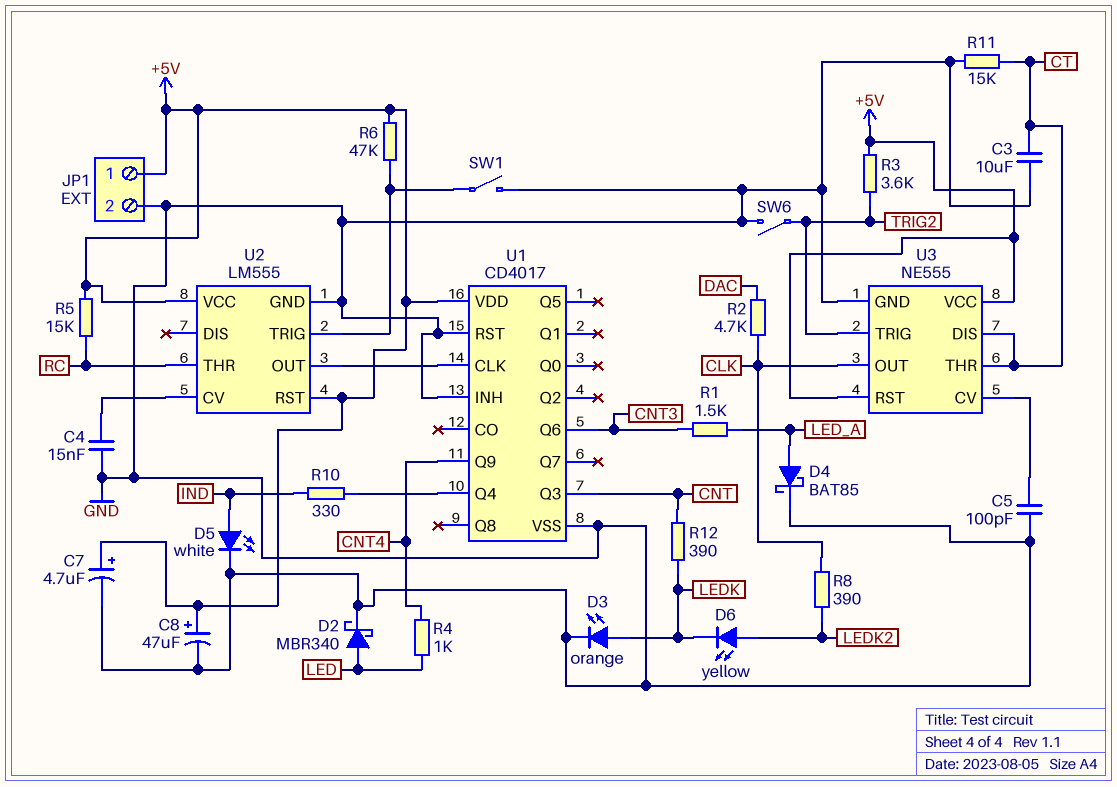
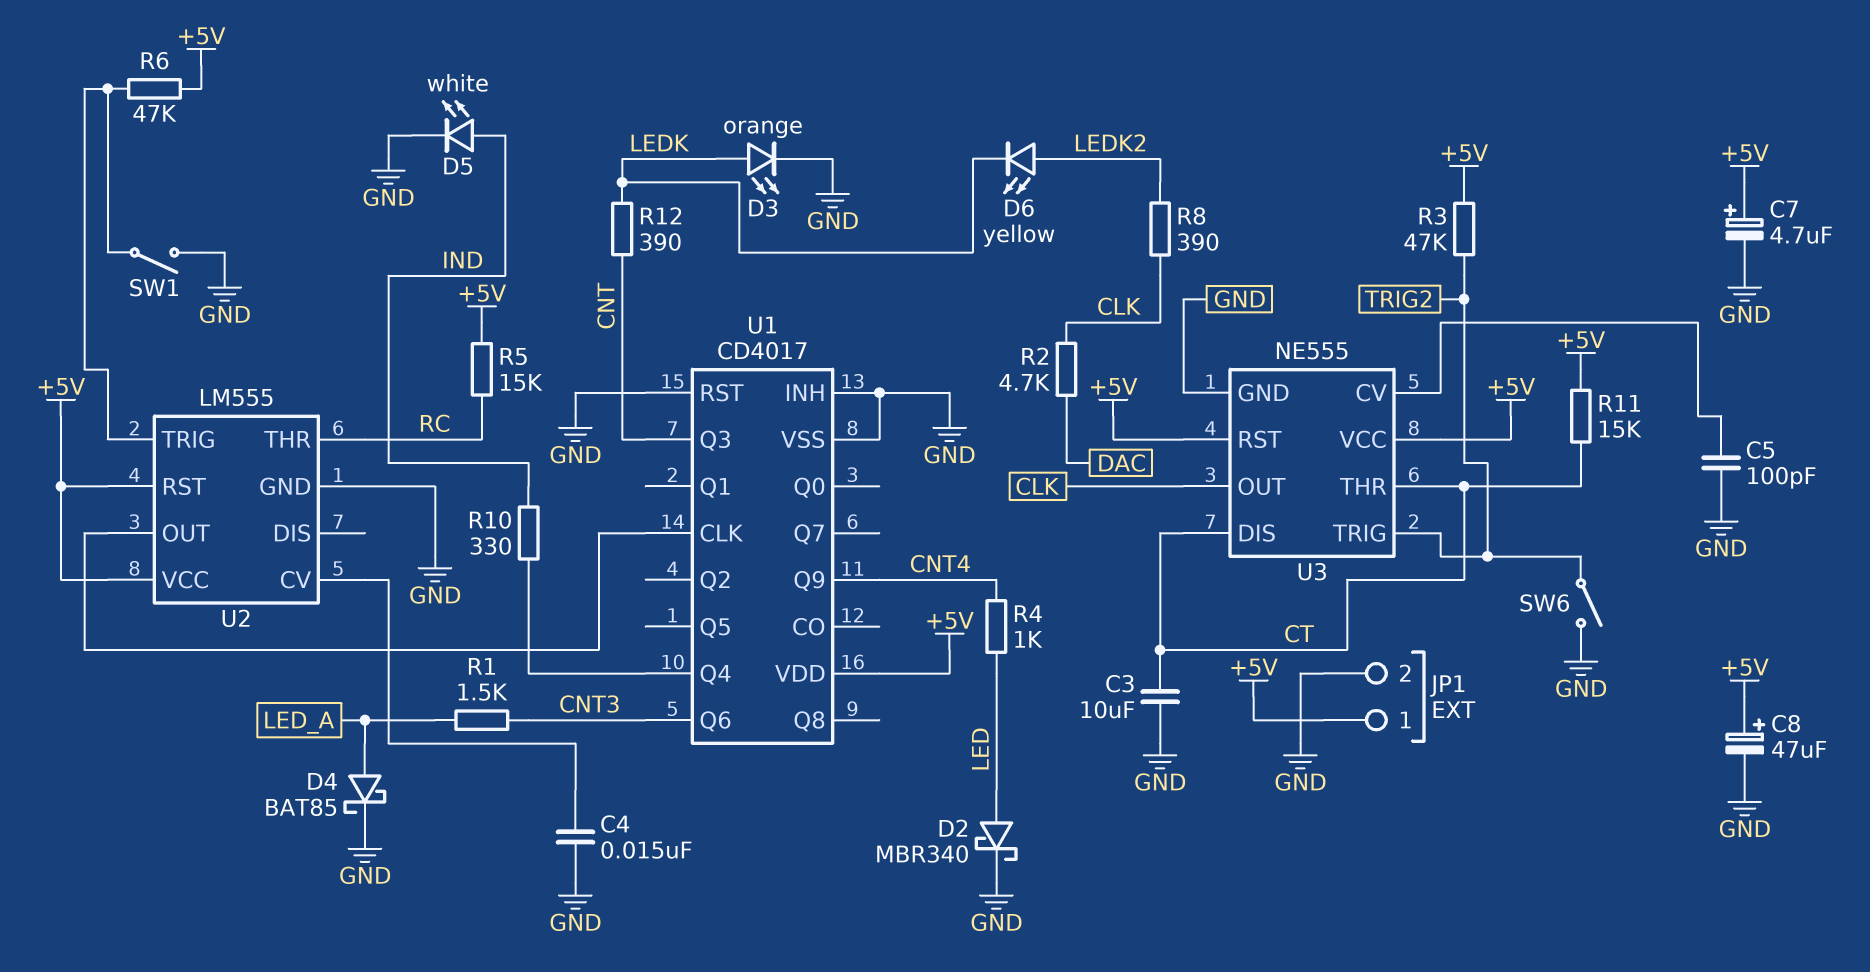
R3: 3.6k (+5V, TRIG2) -> 47k (+5V, TRIG2)
R11: 15k (CT, GND) -> 15k (+5V, CT)

